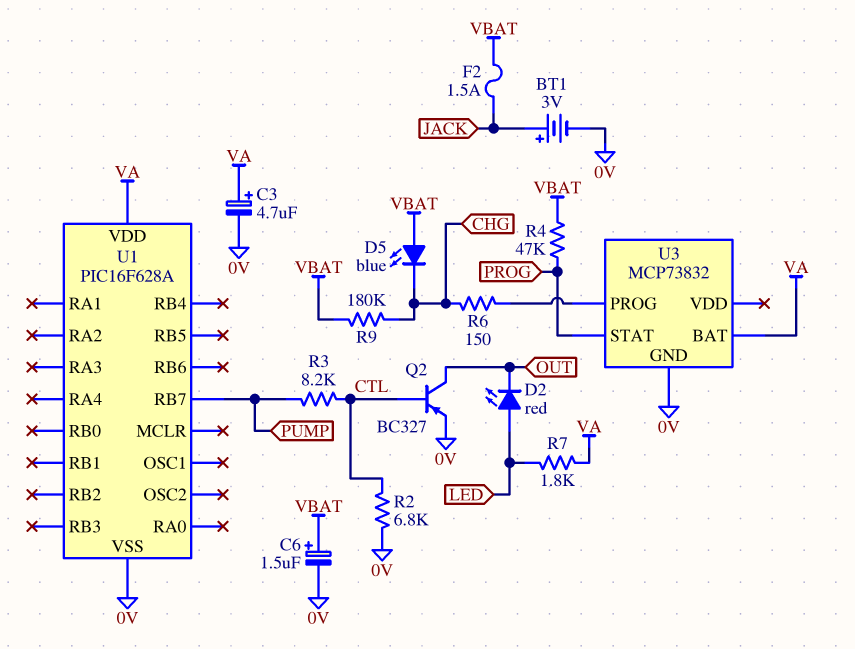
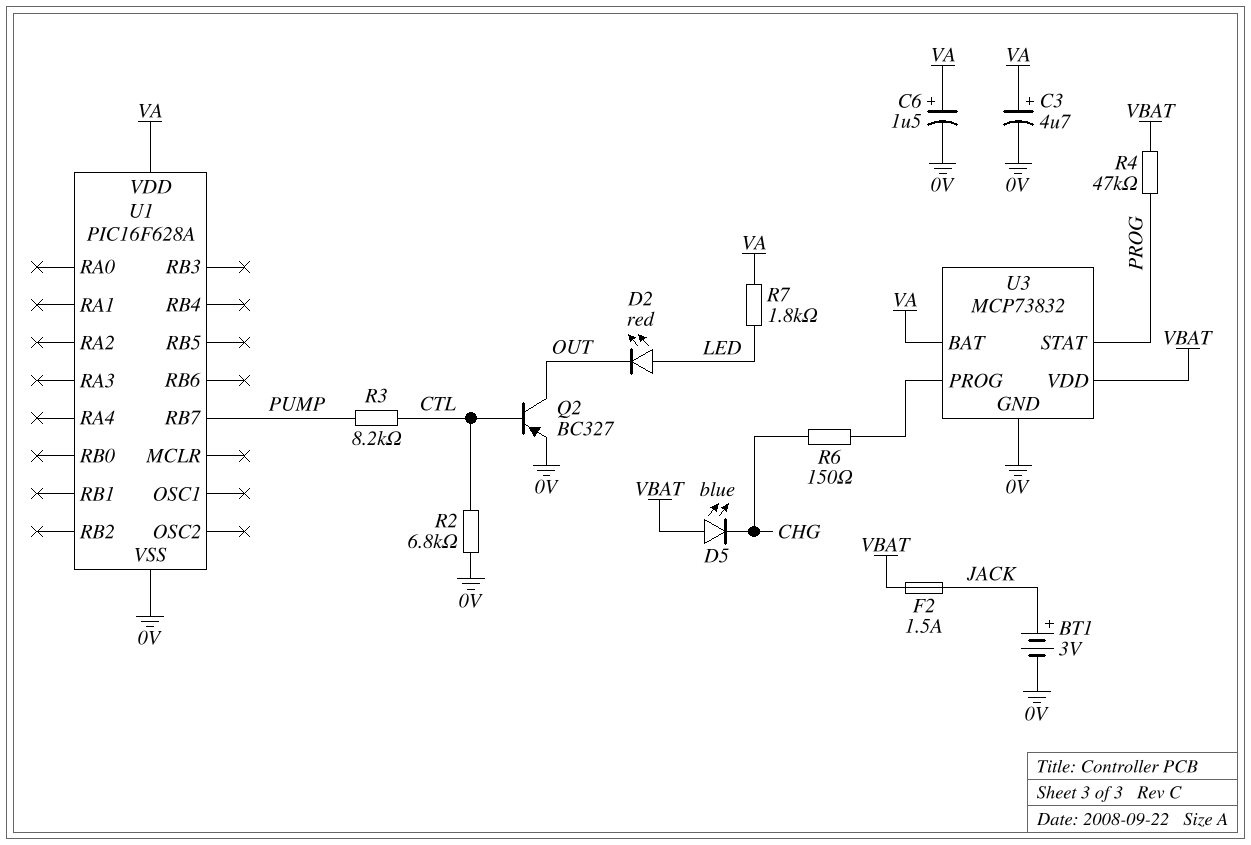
C6: 1.5uF (plus VBAT, minus 0V) -> 1.5uF (plus VA, minus 0V)
R9: 180k (CHG, VBAT) -> none
U3 pin VDD: none -> VBAT

